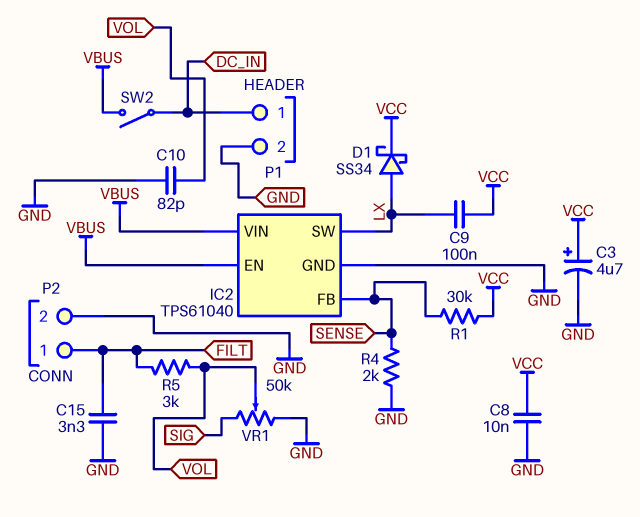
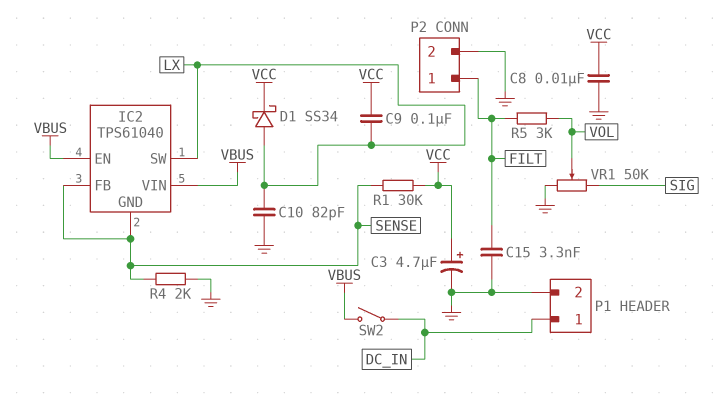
C10: 82pF (GND, VOL) -> 82pF (GND, LX)
IC2 pin GND: GND -> SENSE

